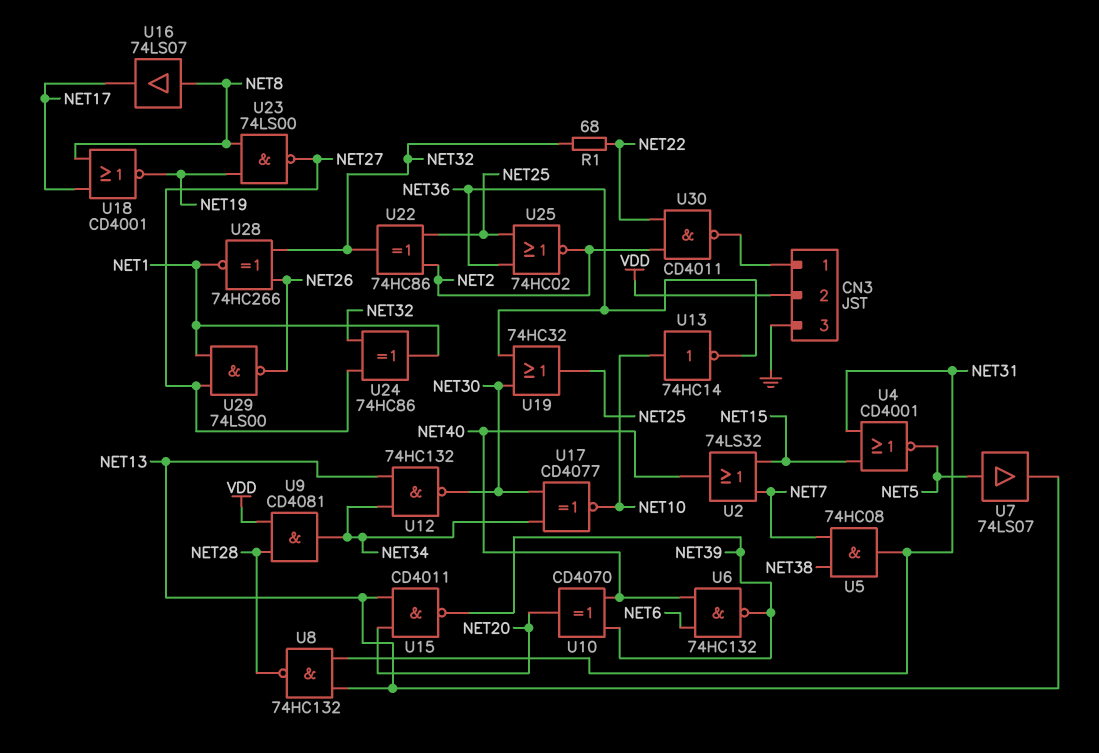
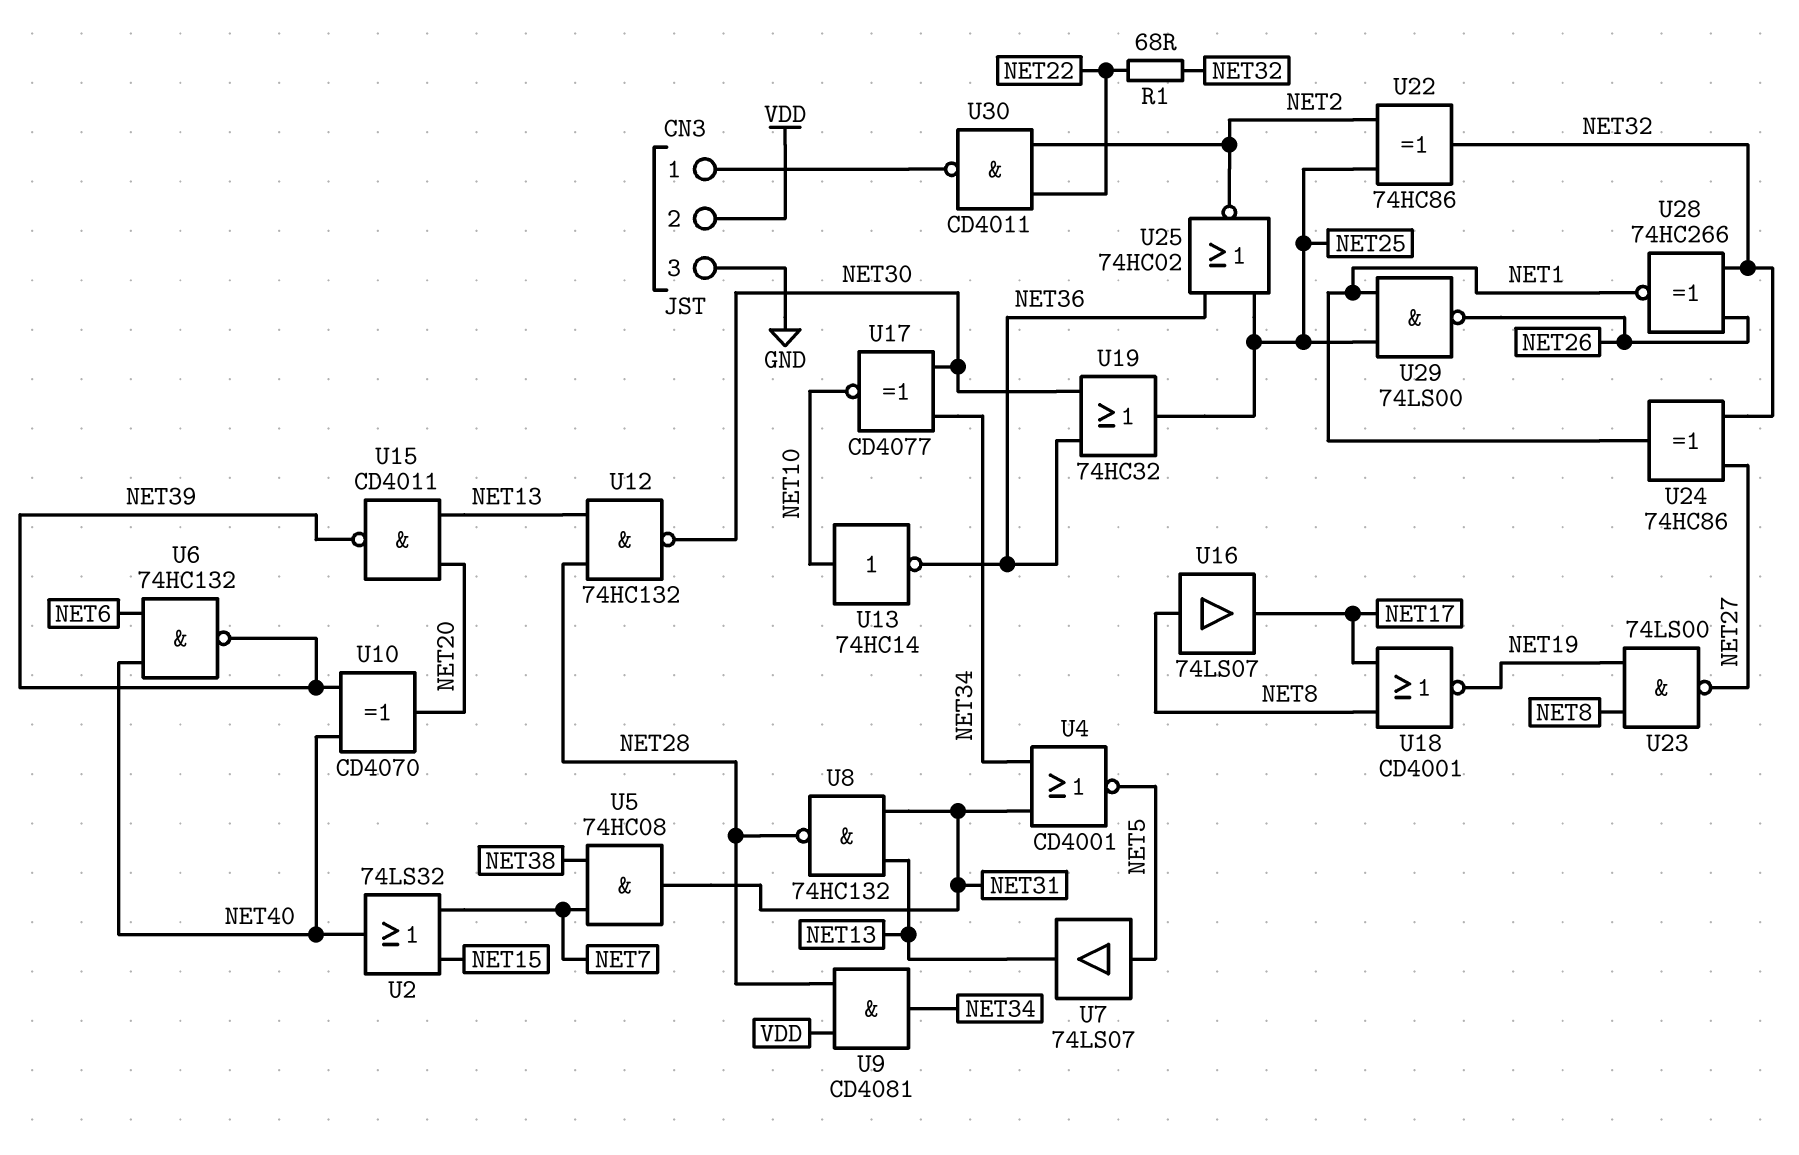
U4: NOR CD4001 (in NET15, in NET31, out NET5) -> NOR CD4001 (in NET31, in NET34, out NET5)
U12: NAND 74HC132 (in NET13, in NET34, out NET30) -> NAND 74HC132 (in NET13, in NET28, out NET30)
U29: NAND 74LS00 (in NET1, in NET27, out NET26) -> NAND 74LS00 (in NET1, in NET25, out NET26)

